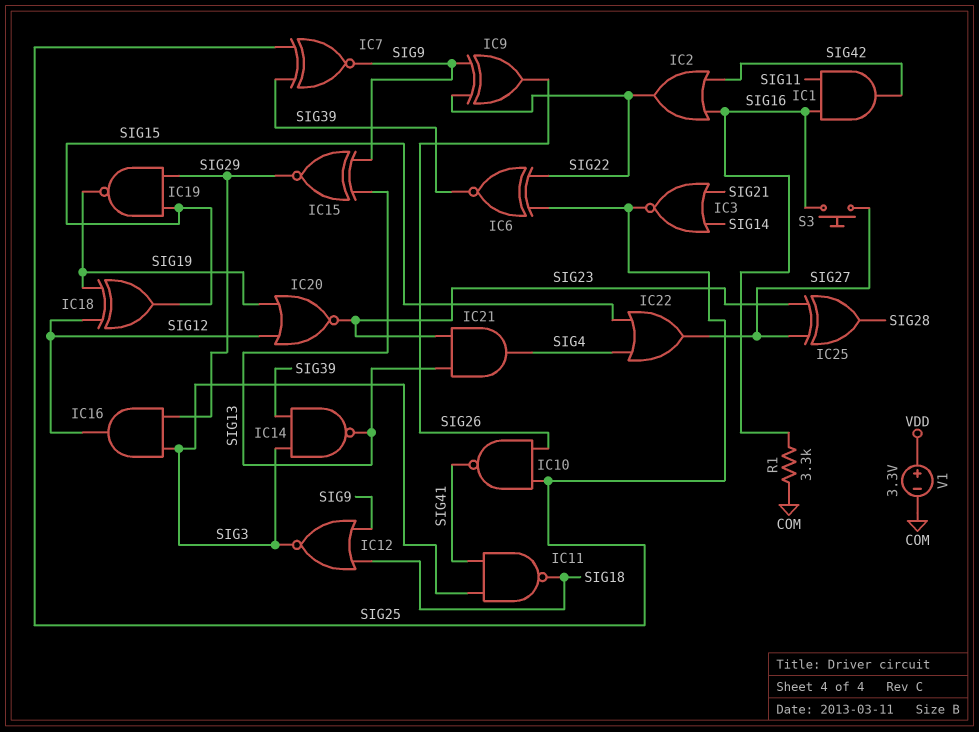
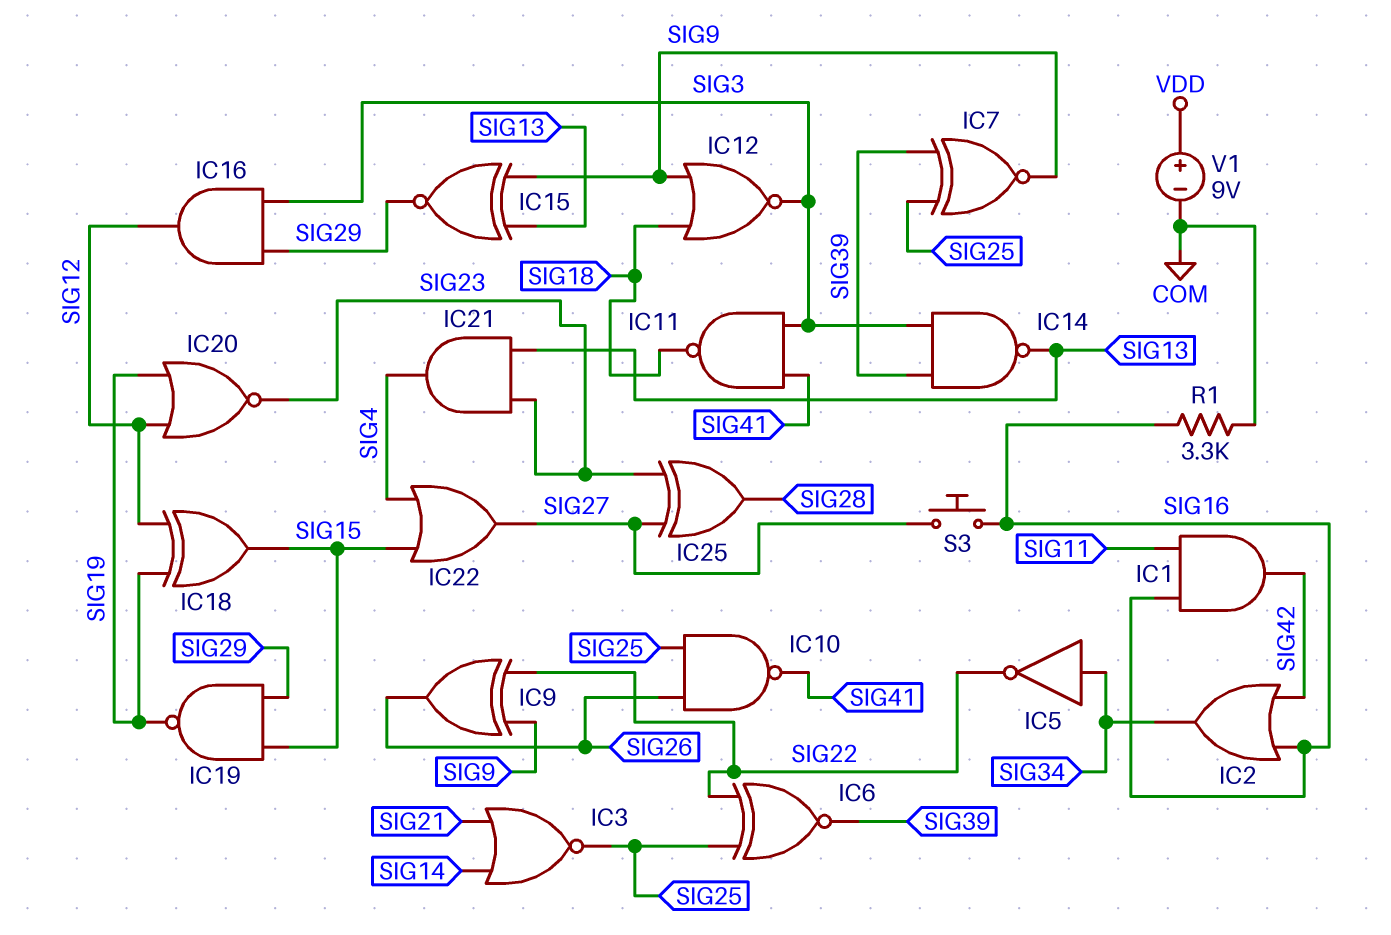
IC2: OR (in SIG16, in SIG42, out SIG22) -> OR (in SIG16, in SIG42, out SIG34)
IC5: none -> NOT (in SIG34, out SIG22)
V1: 3.3V (plus VDD, minus COM) -> 9V (plus VDD, minus COM)

